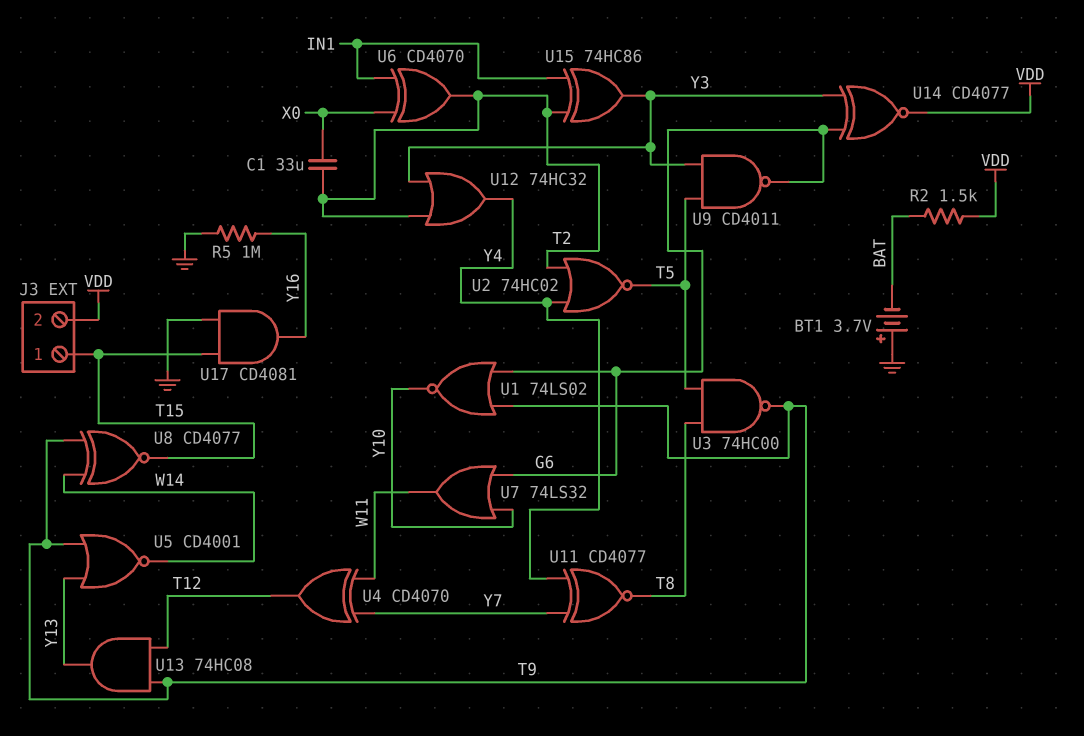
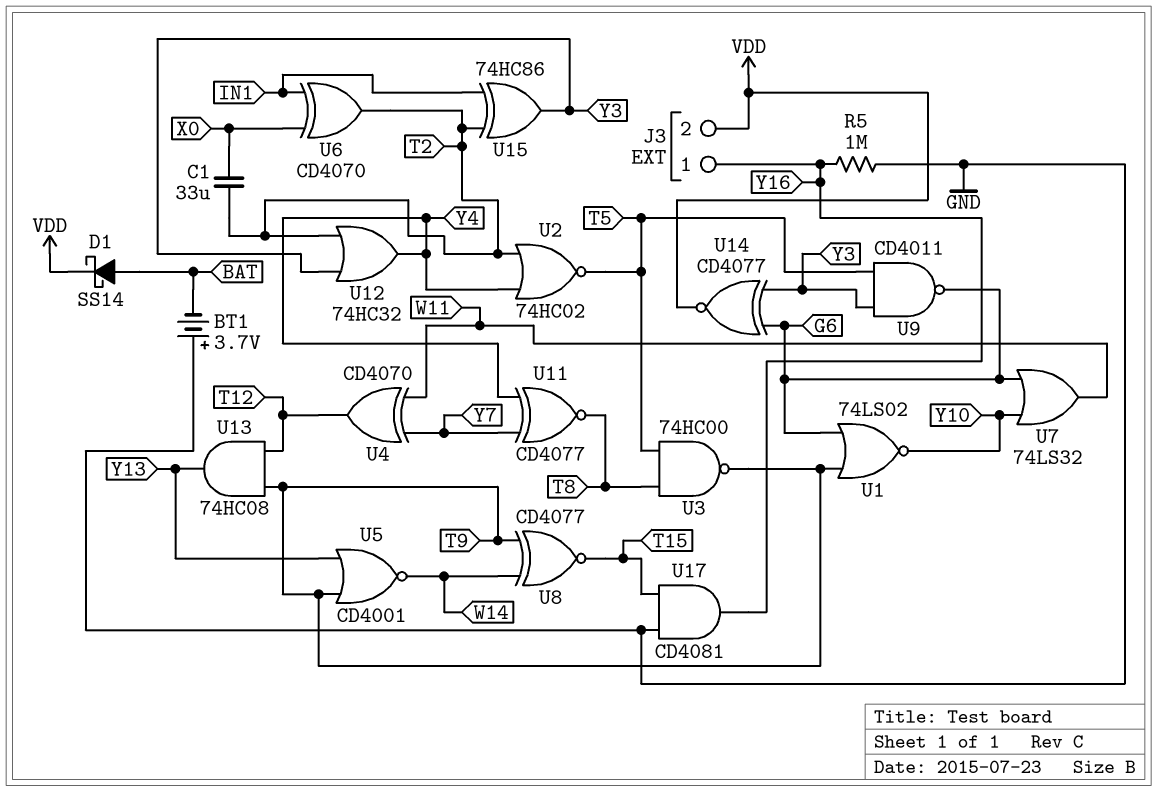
D1: none -> schottky SS14 (A BAT, K VDD)
J3 pin 1: T15 -> Y16
R2: 1.5k (BAT, VDD) -> none

